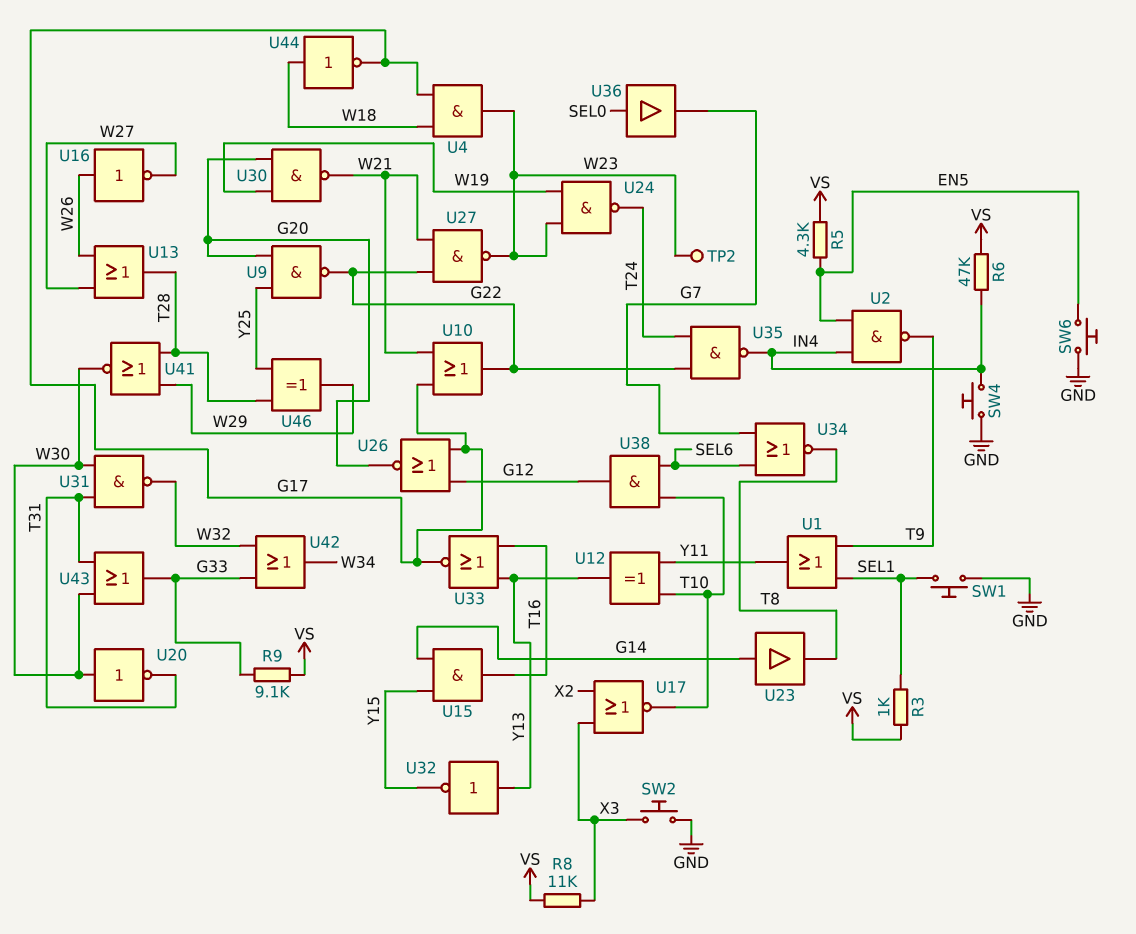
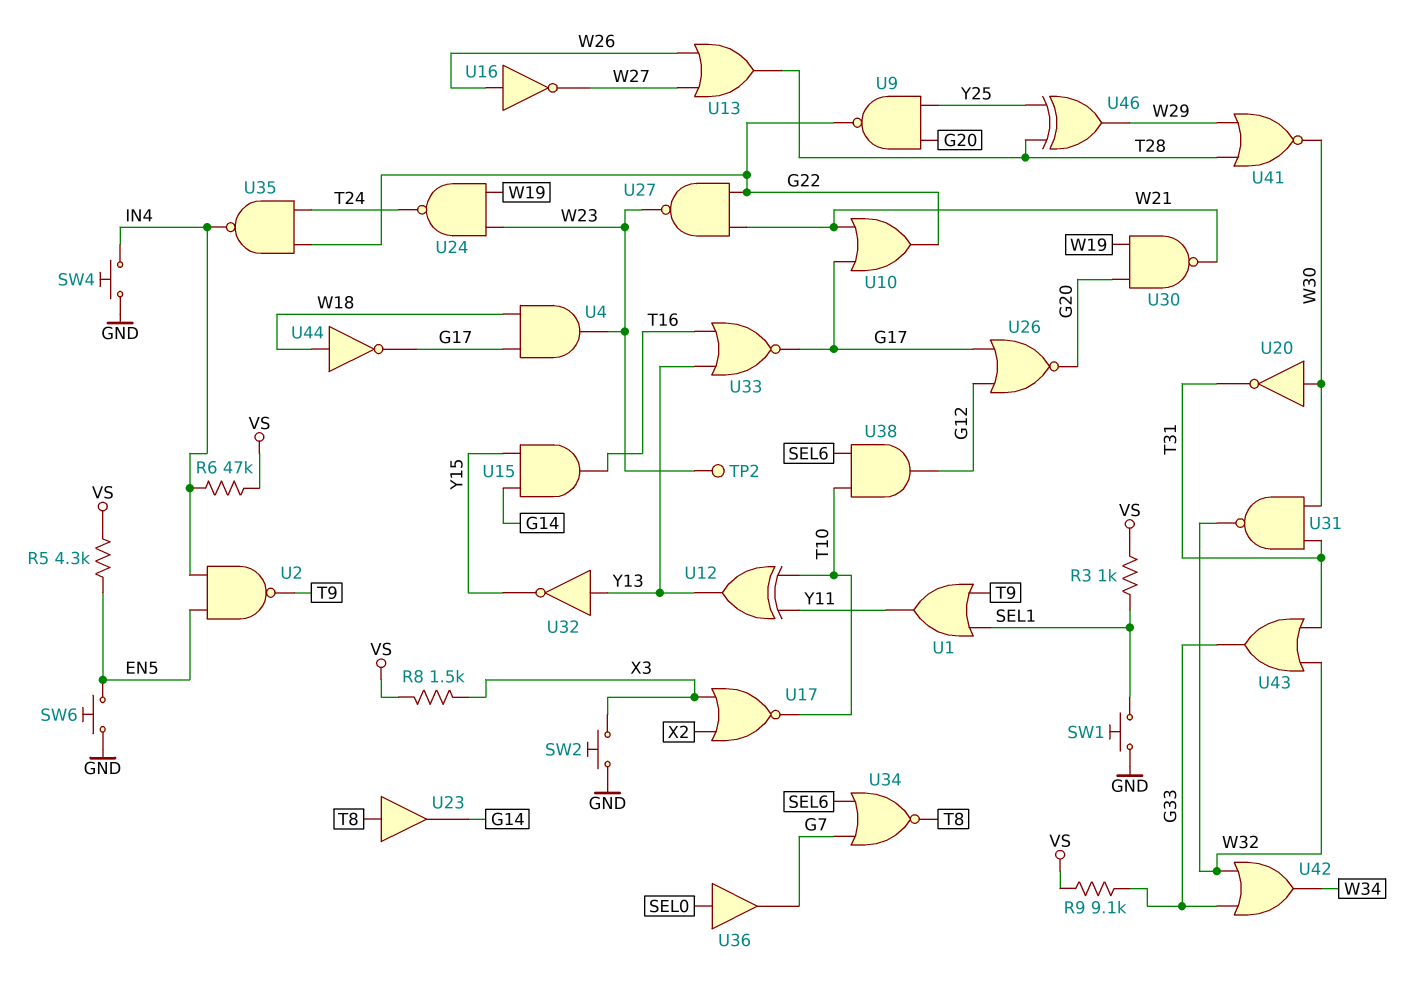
R8: 11k (VS, X3) -> 1.5k (VS, X3)
U23: buffer (in G14, out T8) -> buffer (in T8, out G14)
U43: OR (in T31, in W30, out G33) -> OR (in T31, in W32, out G33)

